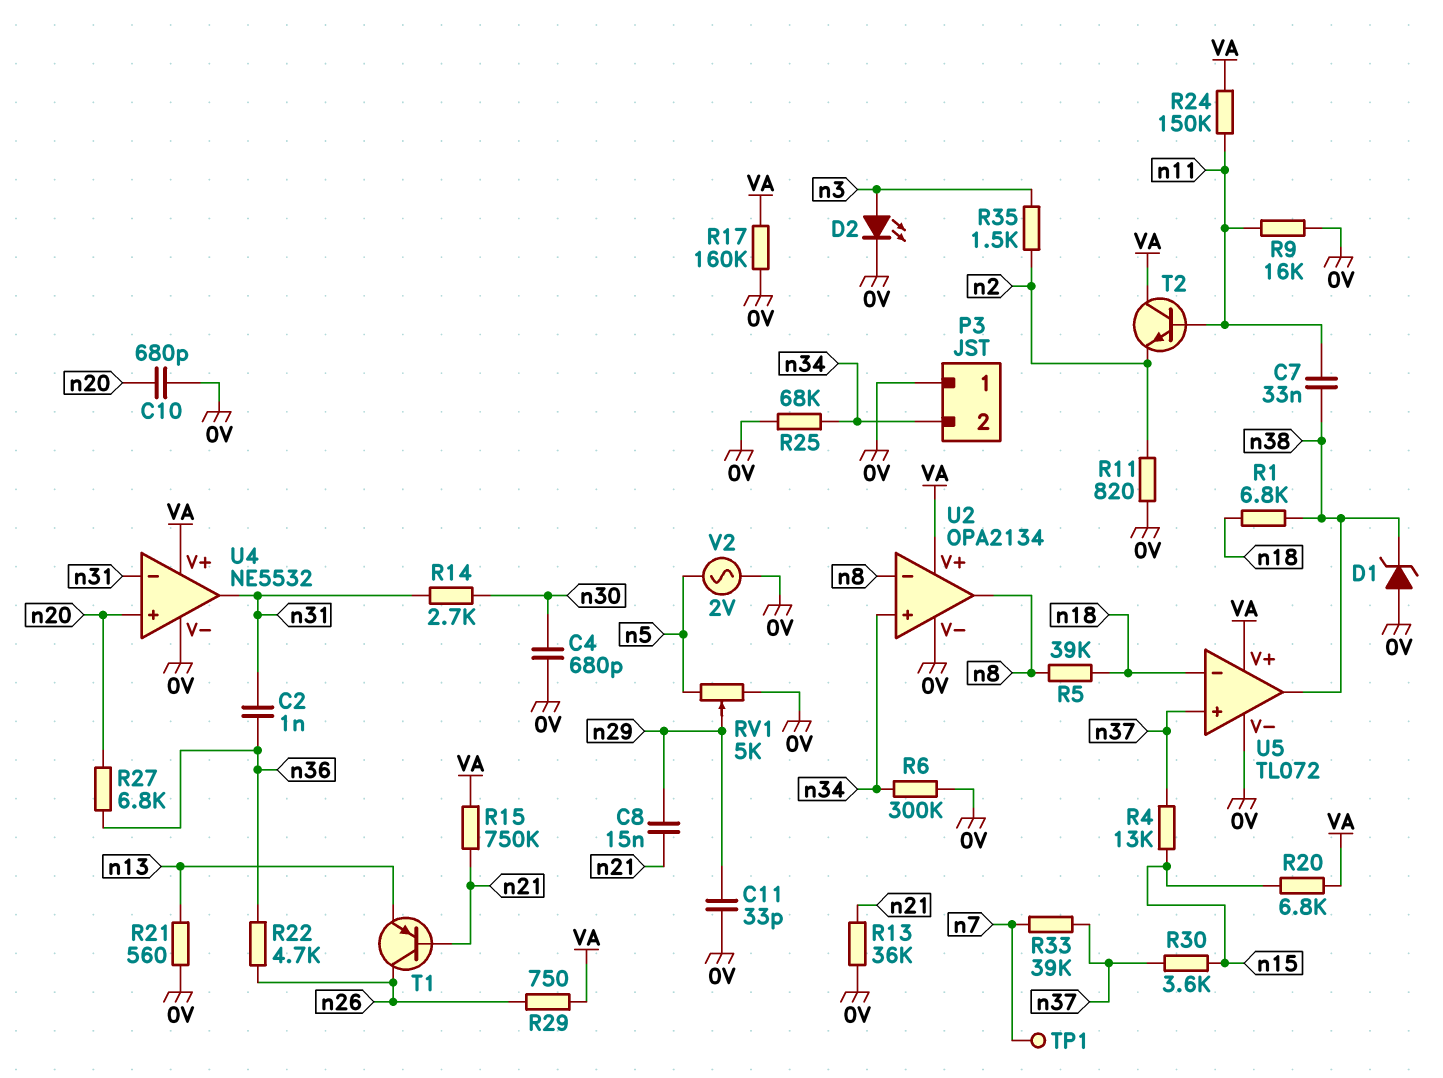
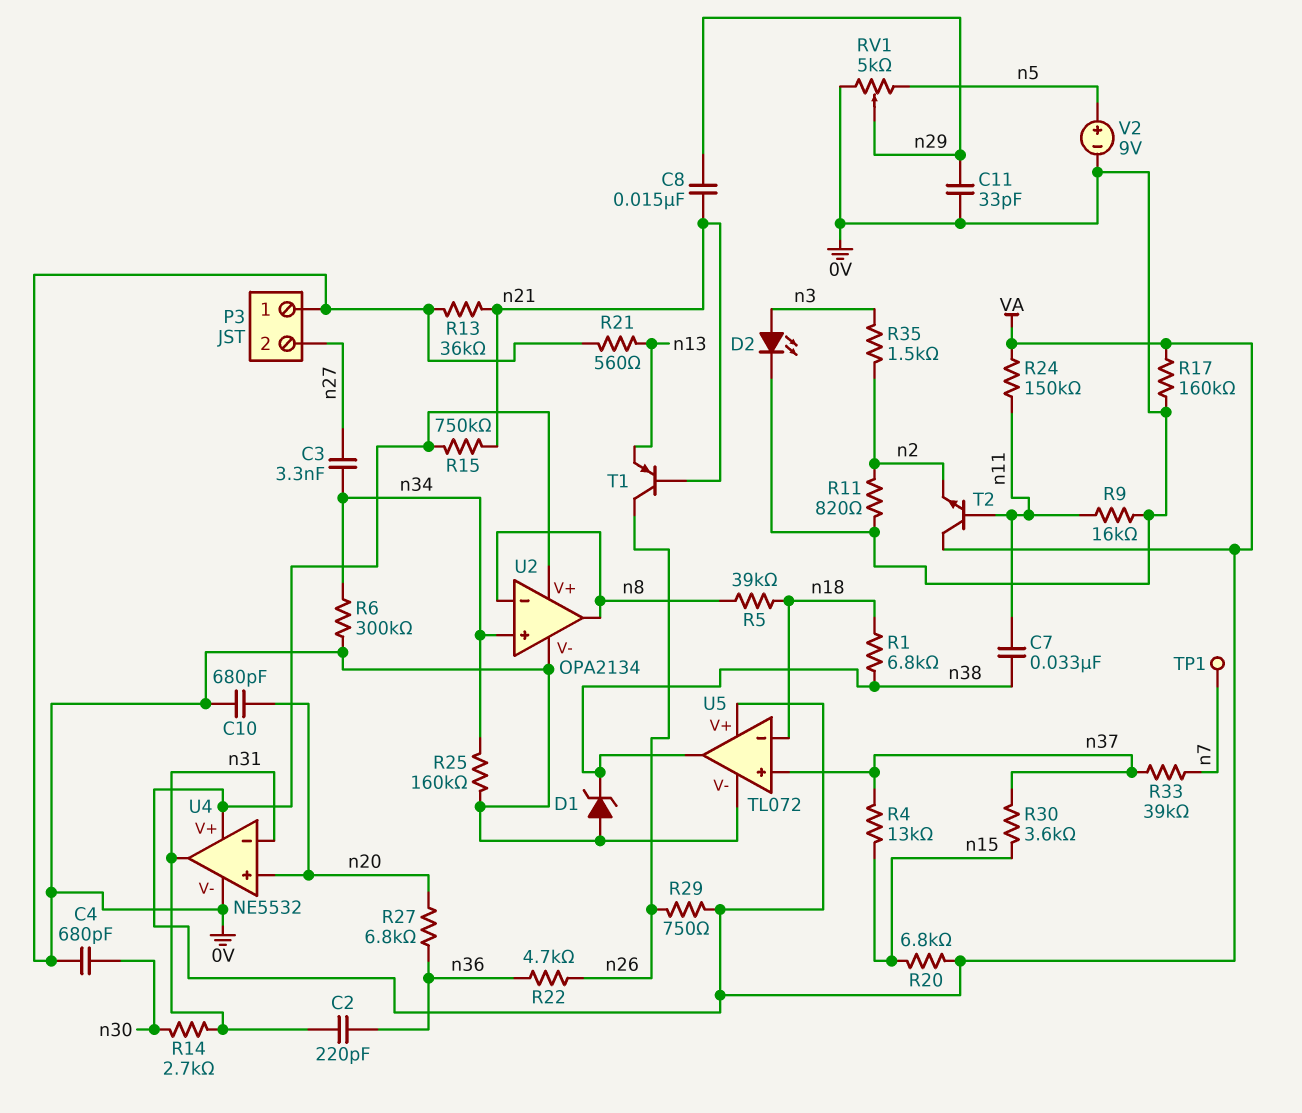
C2: 1nF (n31, n36) -> 220pF (n31, n36)
C3: none -> 3.3nF (n27, n34)
P3 pin 2: n34 -> n27
R25: 68k (0V, n34) -> 160k (0V, n34)
V2: AC 2V (0V, n5) -> 9V (plus n5, minus 0V)

